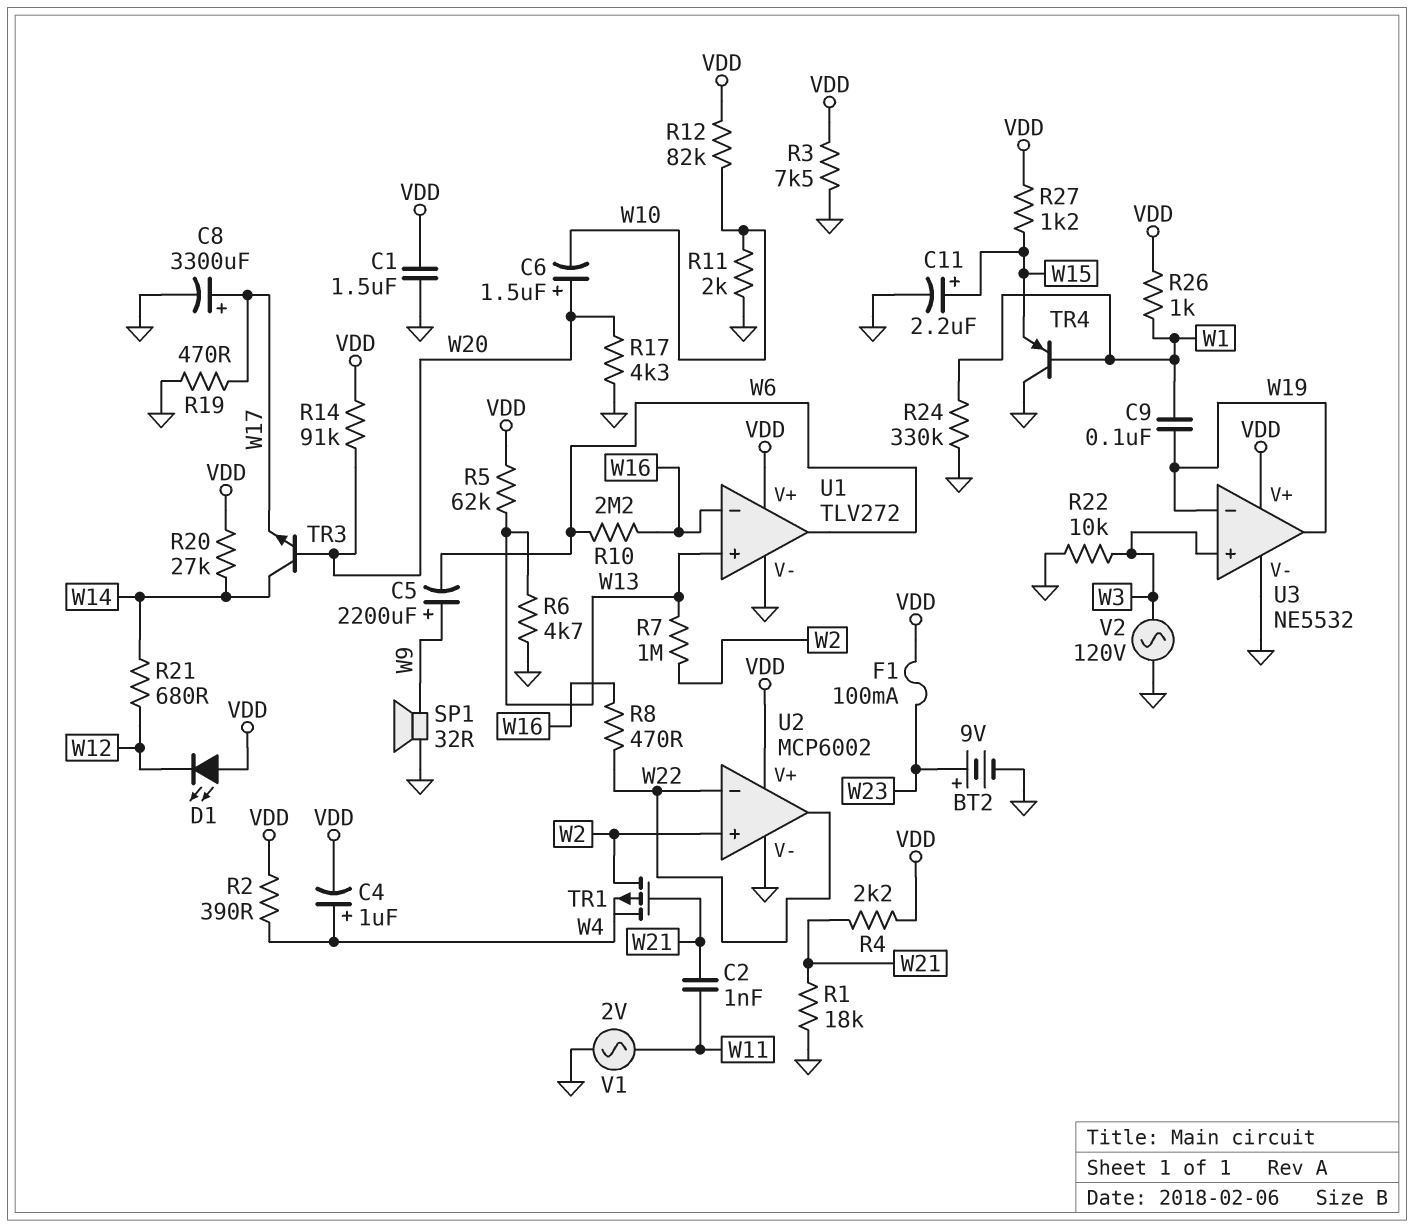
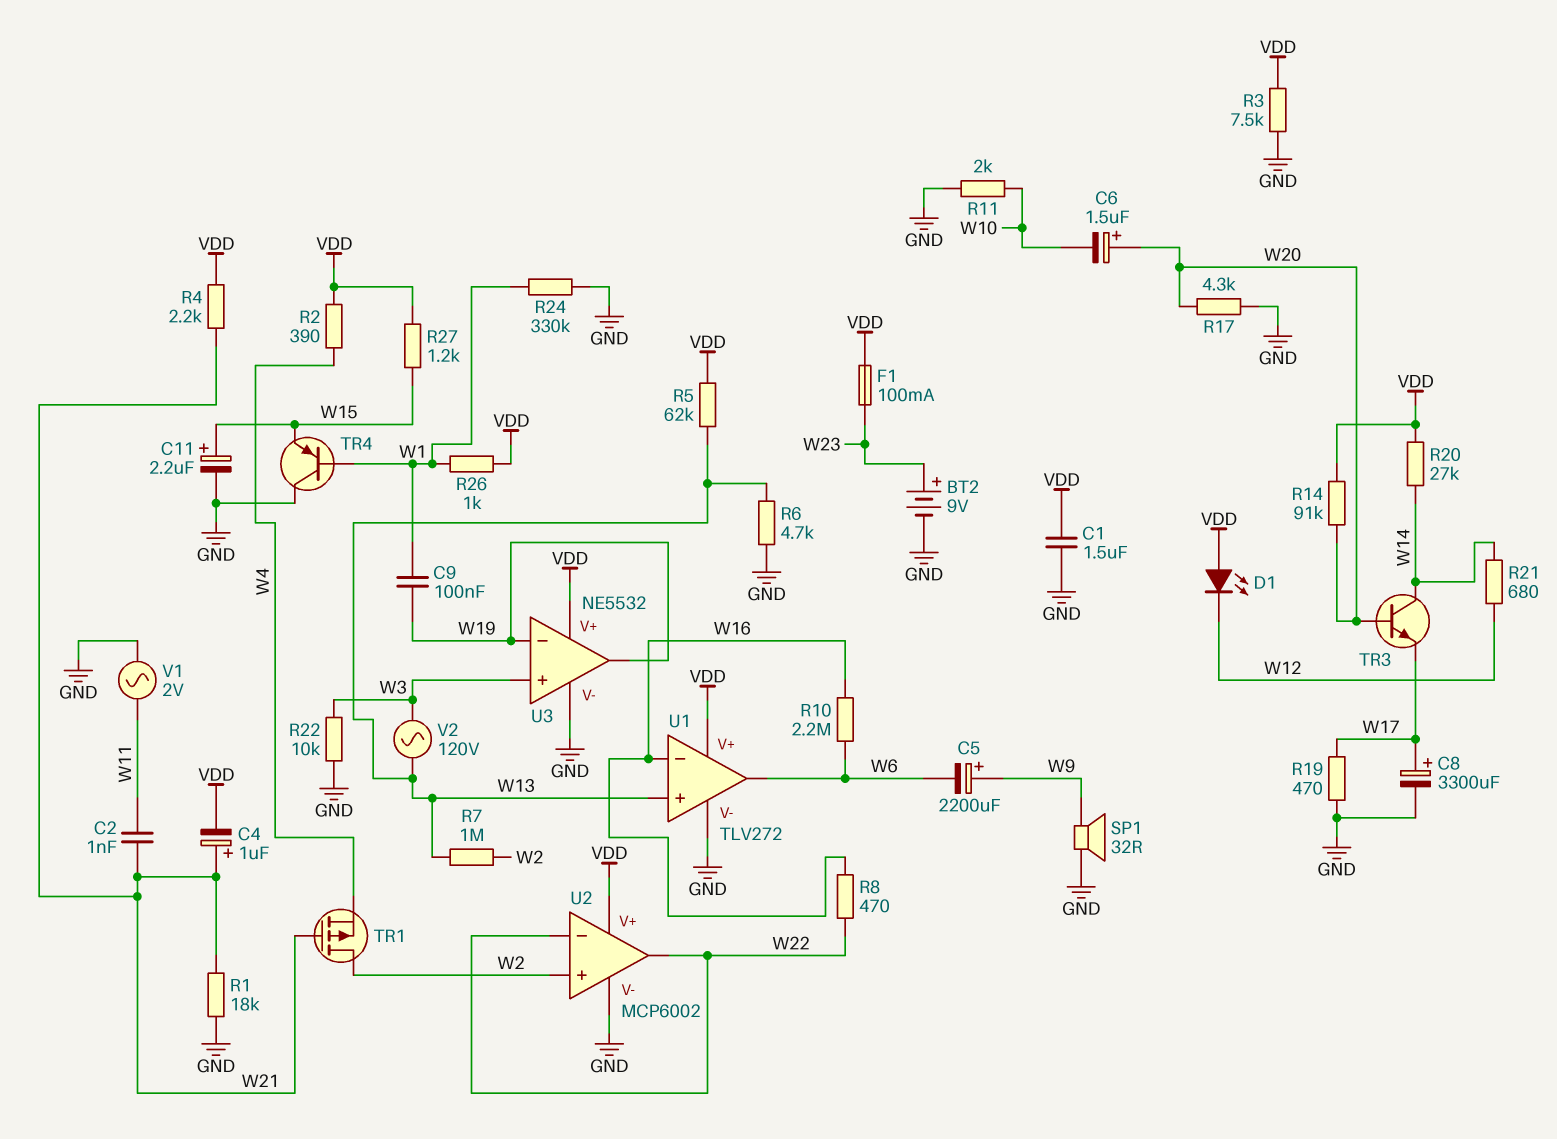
C4: 1uF (plus W4, minus VDD) -> 1uF (plus W21, minus VDD)
R12: 82k (VDD, W10) -> none
V2: AC 120V (GND, W3) -> AC 120V (W3, W13)

